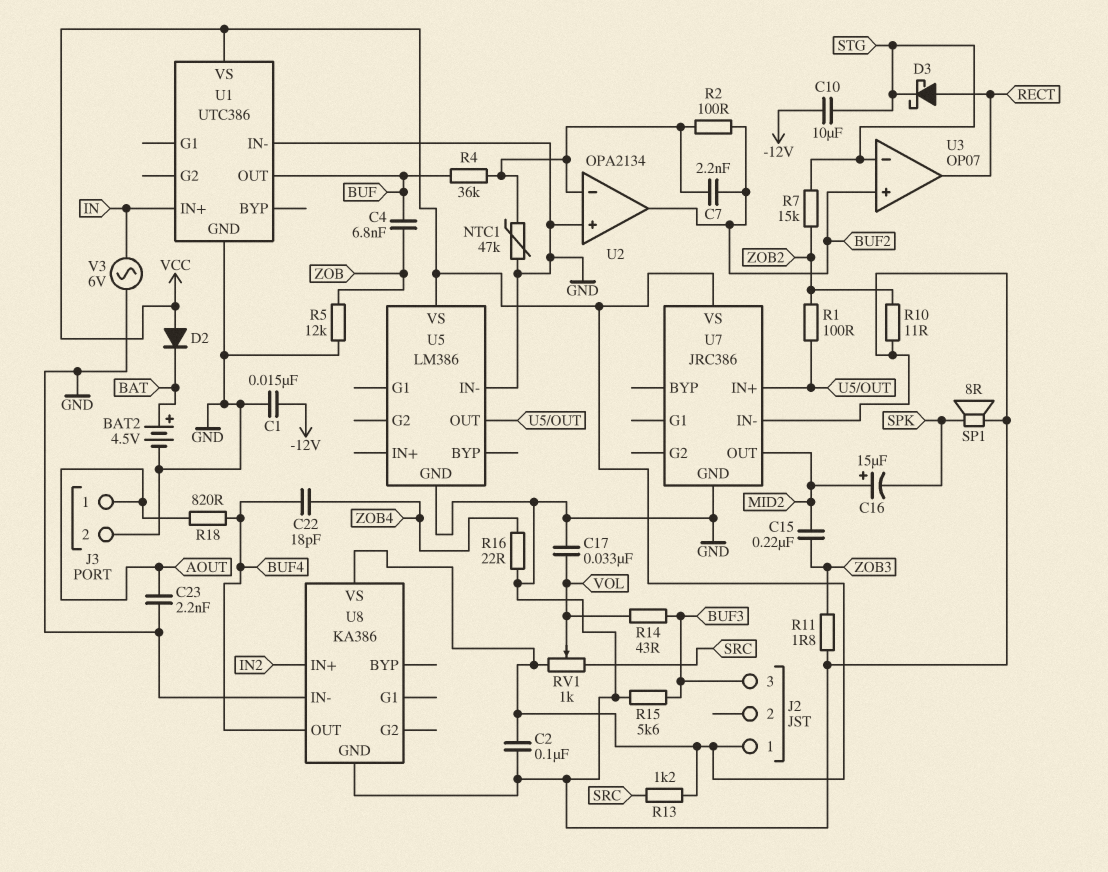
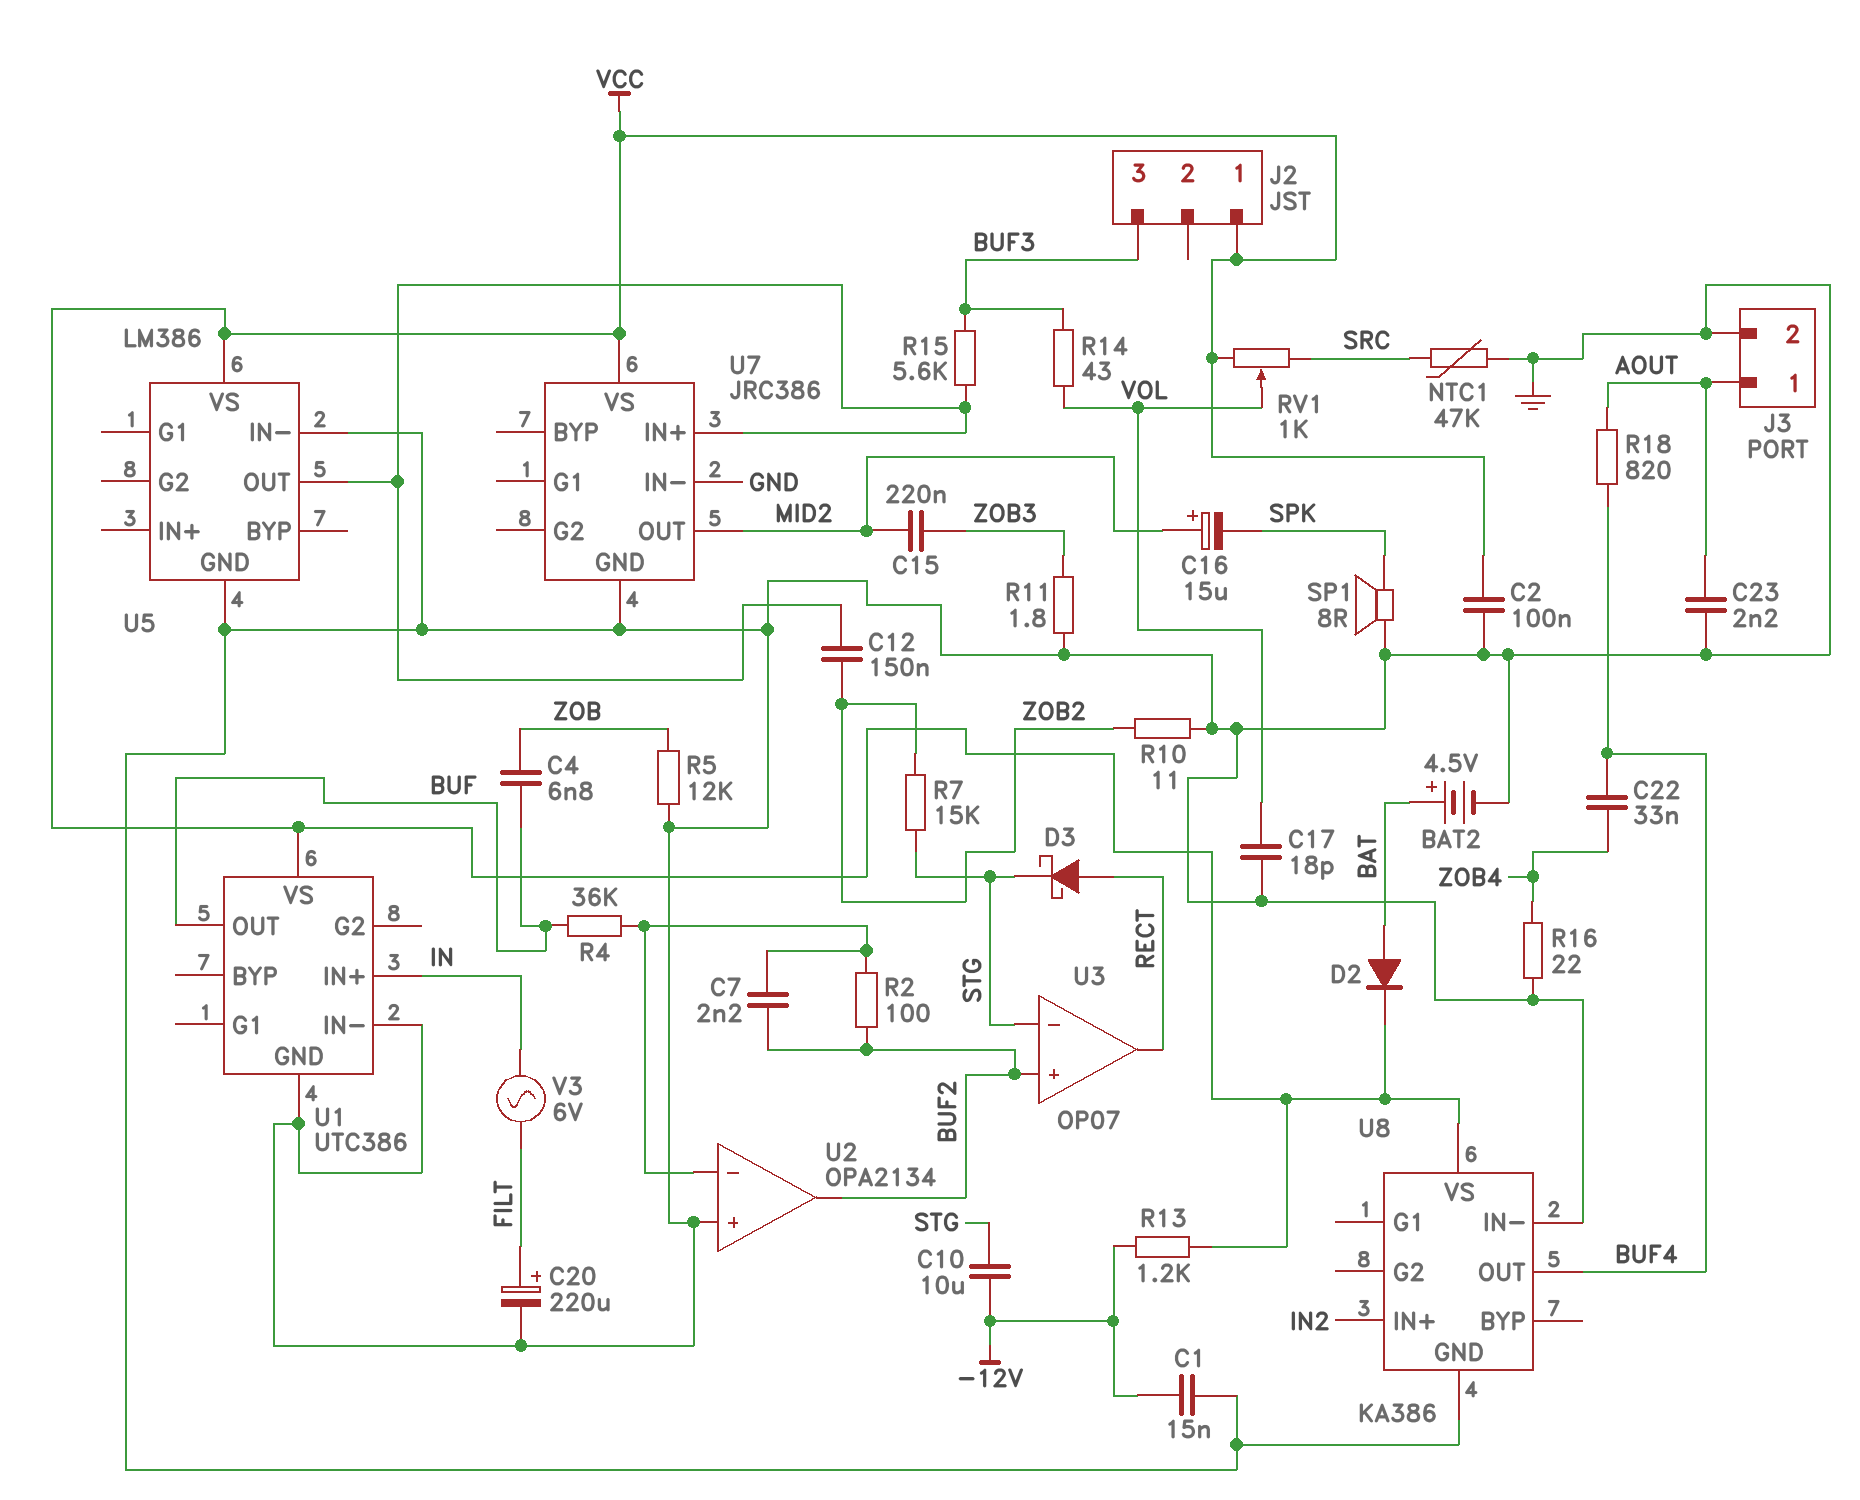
C12: none -> 150nF (U5/OUT, ZOB2)
C17: 33nF (GND, VOL) -> 18pF (GND, VOL)
C20: none -> 220uF (plus FILT, minus GND)
C22: 18pF (BUF4, ZOB4) -> 33nF (BUF4, ZOB4)
D2: diode (A VCC, K BAT) -> diode (A BAT, K VCC)
NTC1: 47k (GND, U2/in-) -> 47k (GND, SRC)
R1: 100 (U5/OUT, ZOB2) -> none
R13: 1.2k (SRC, VCC) -> 1.2k (-12V, VCC)
R15: 5.6k (BUF3, GND) -> 5.6k (BUF3, U5/OUT)
V3: AC 6V (GND, IN) -> AC 6V (FILT, IN)

